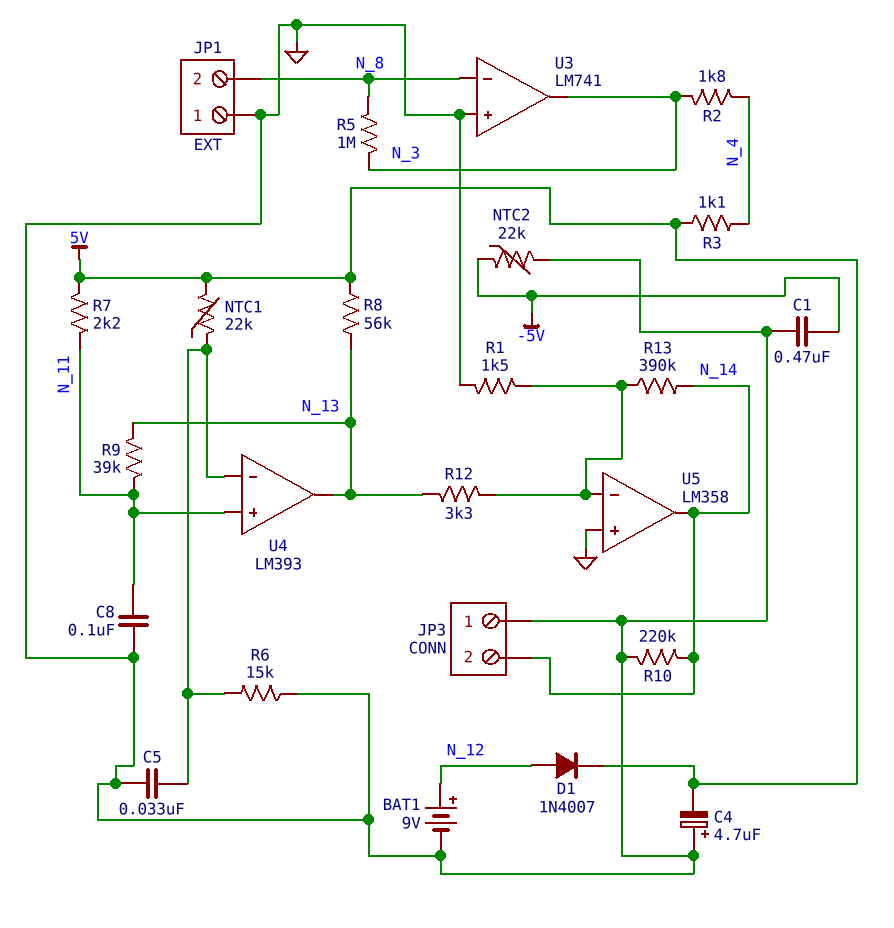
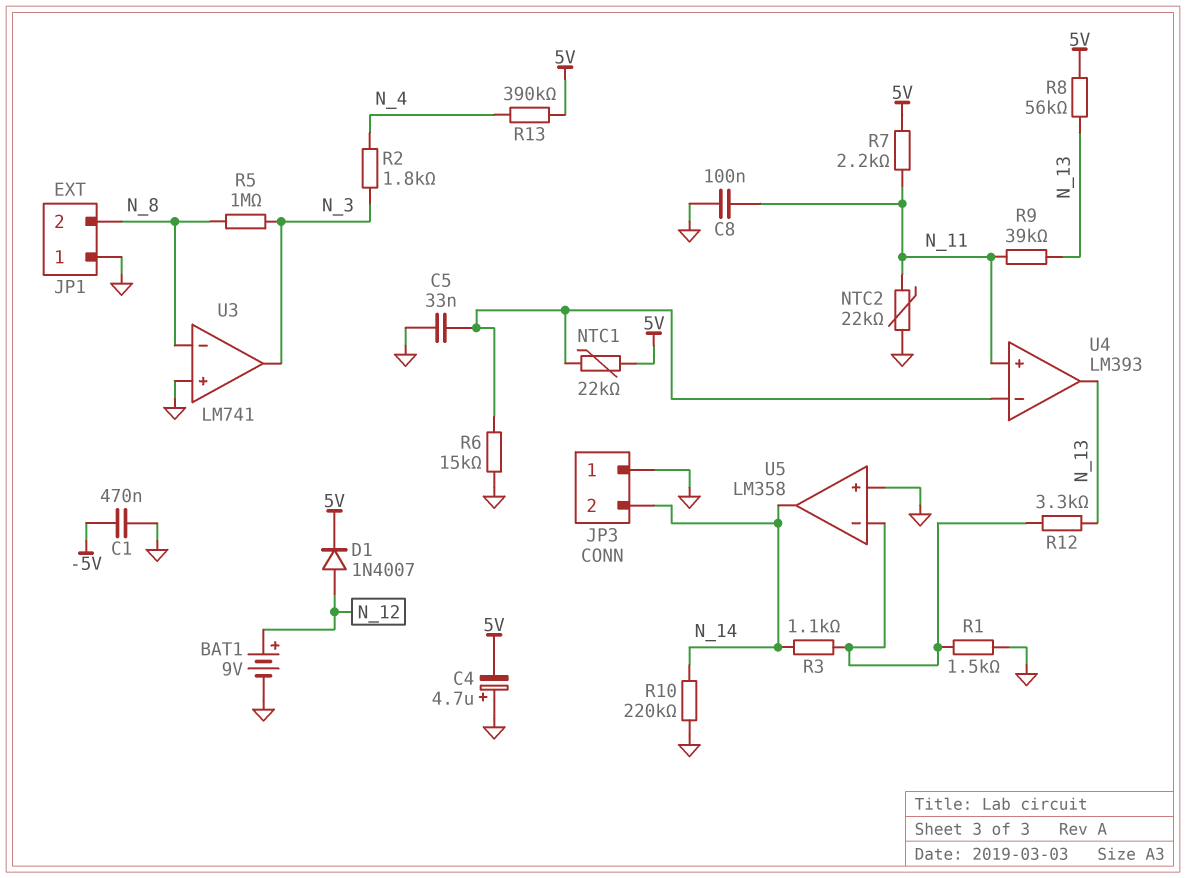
NTC2: 22k (-5V, GND) -> 22k (GND, N_11)
R3: 1.1k (5V, N_4) -> 1.1k (N_14, U5/in-)
R13: 390k (N_14, U5/in-) -> 390k (5V, N_4)

